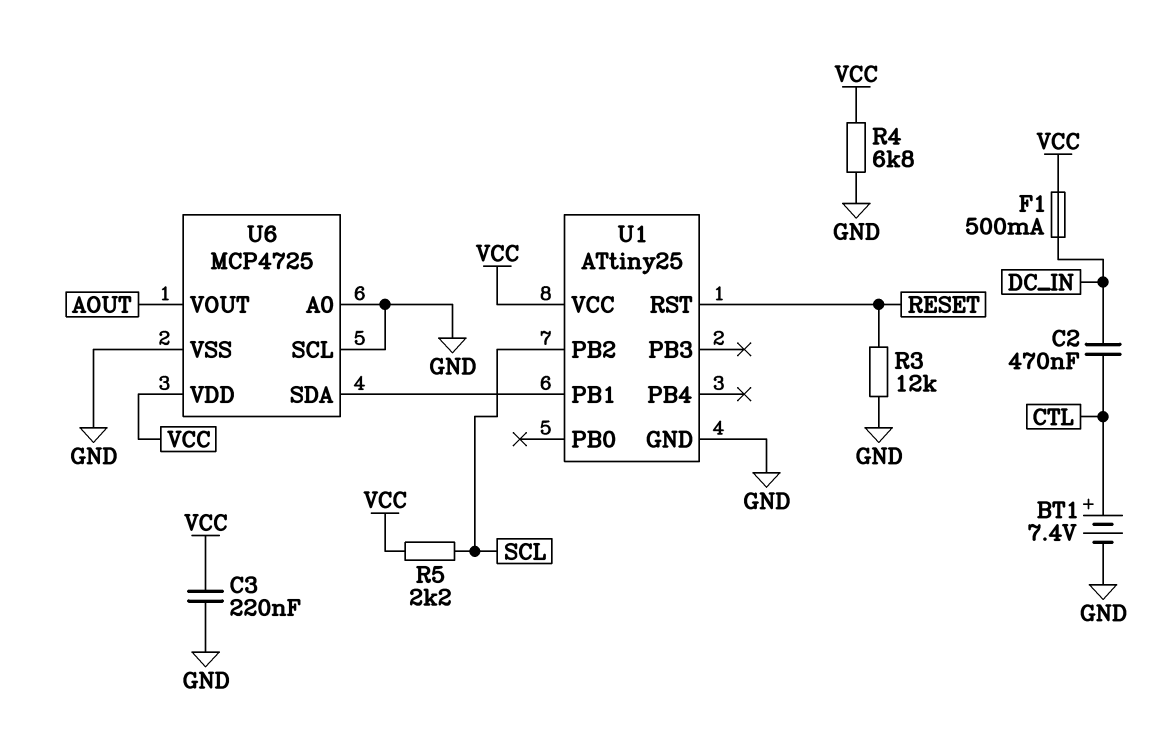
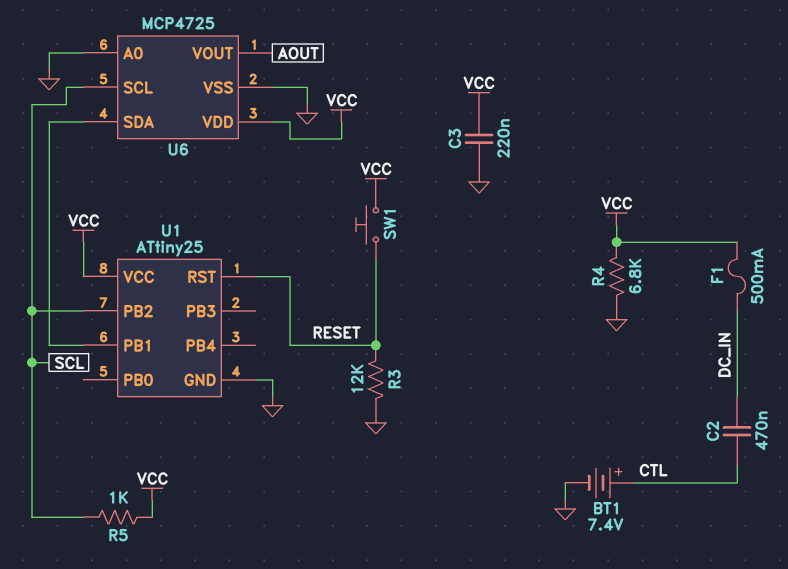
R5: 2.2k (SCL, VCC) -> 1k (SCL, VCC)
SW1: none -> button (RESET, VCC)
U6 pin SCL: GND -> SCL

